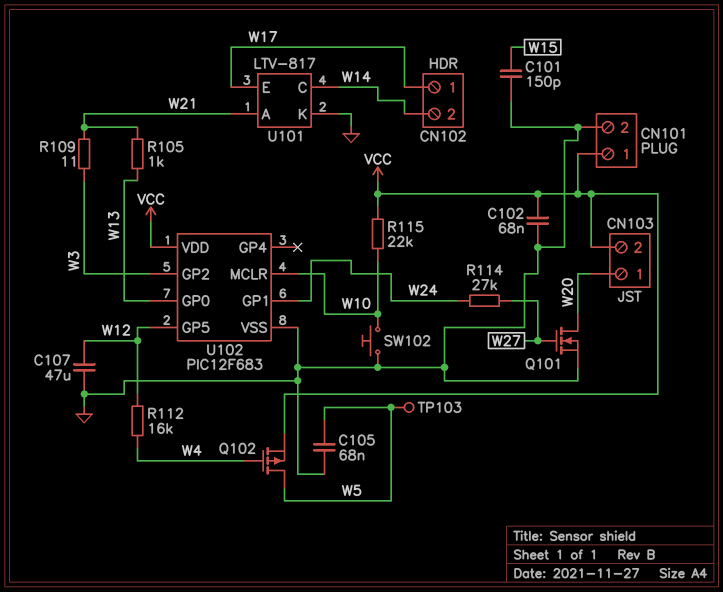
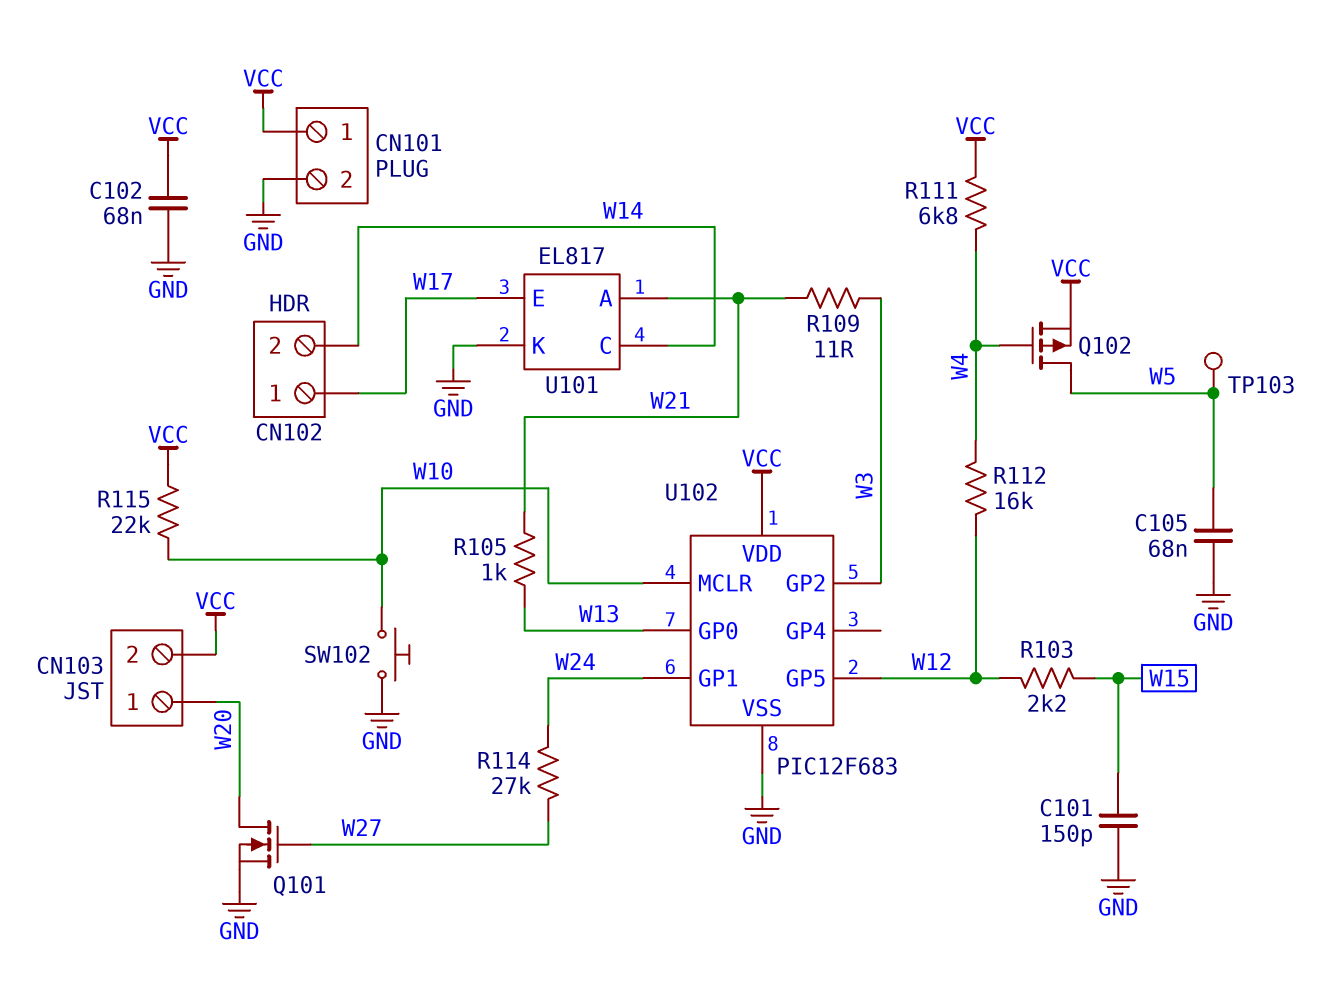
C107: 47uF (GND, W12) -> none
R103: none -> 2.2k (W12, W15)
R111: none -> 6.8k (VCC, W4)
U101: LTV-817 -> EL817

